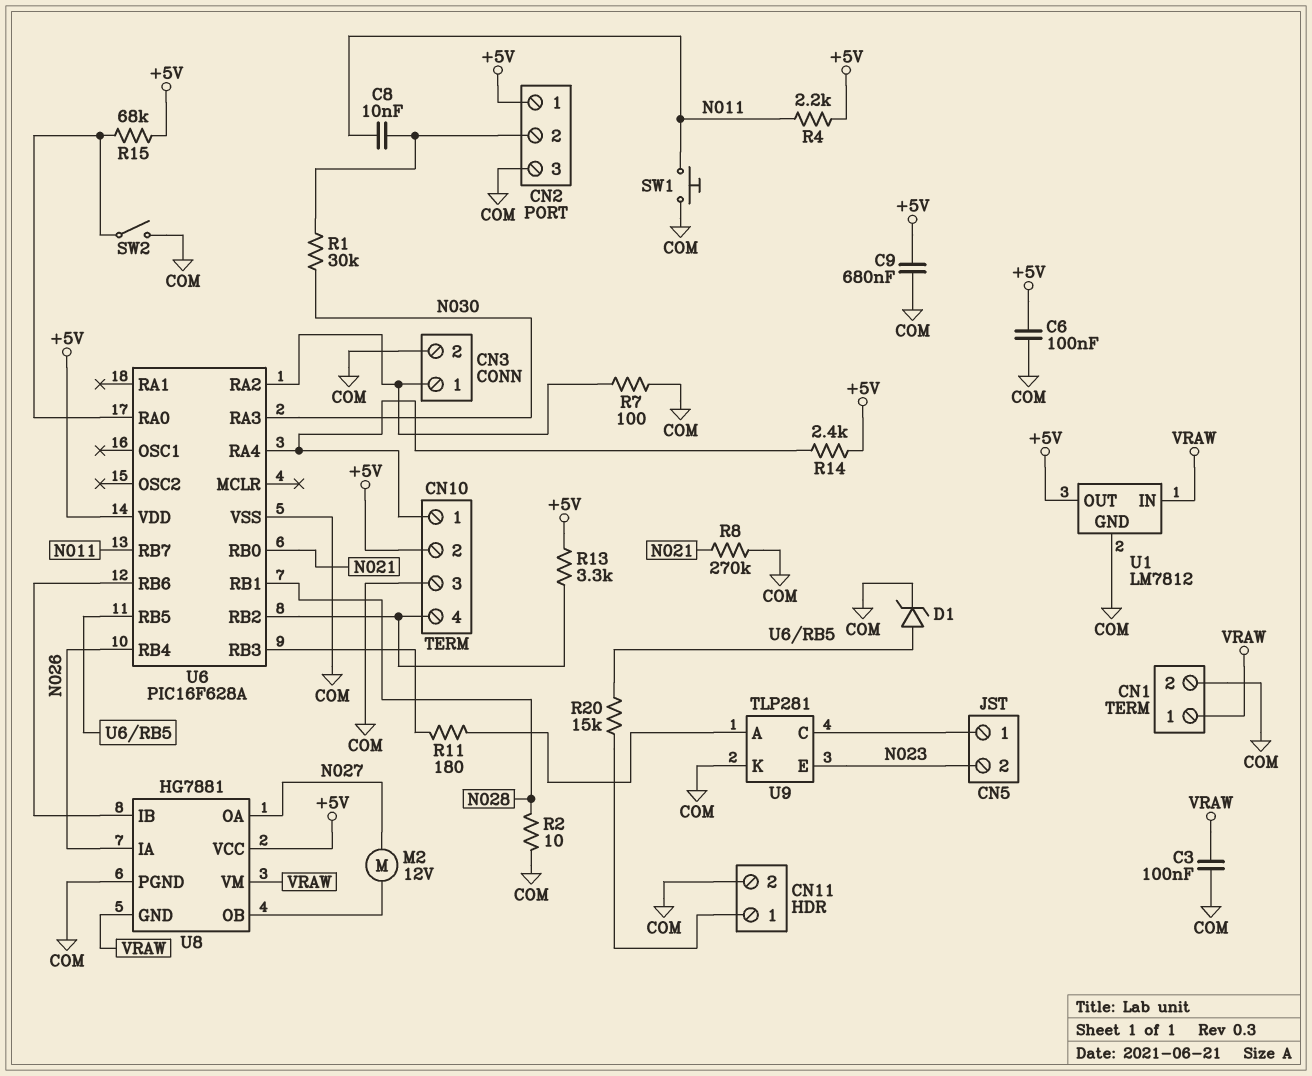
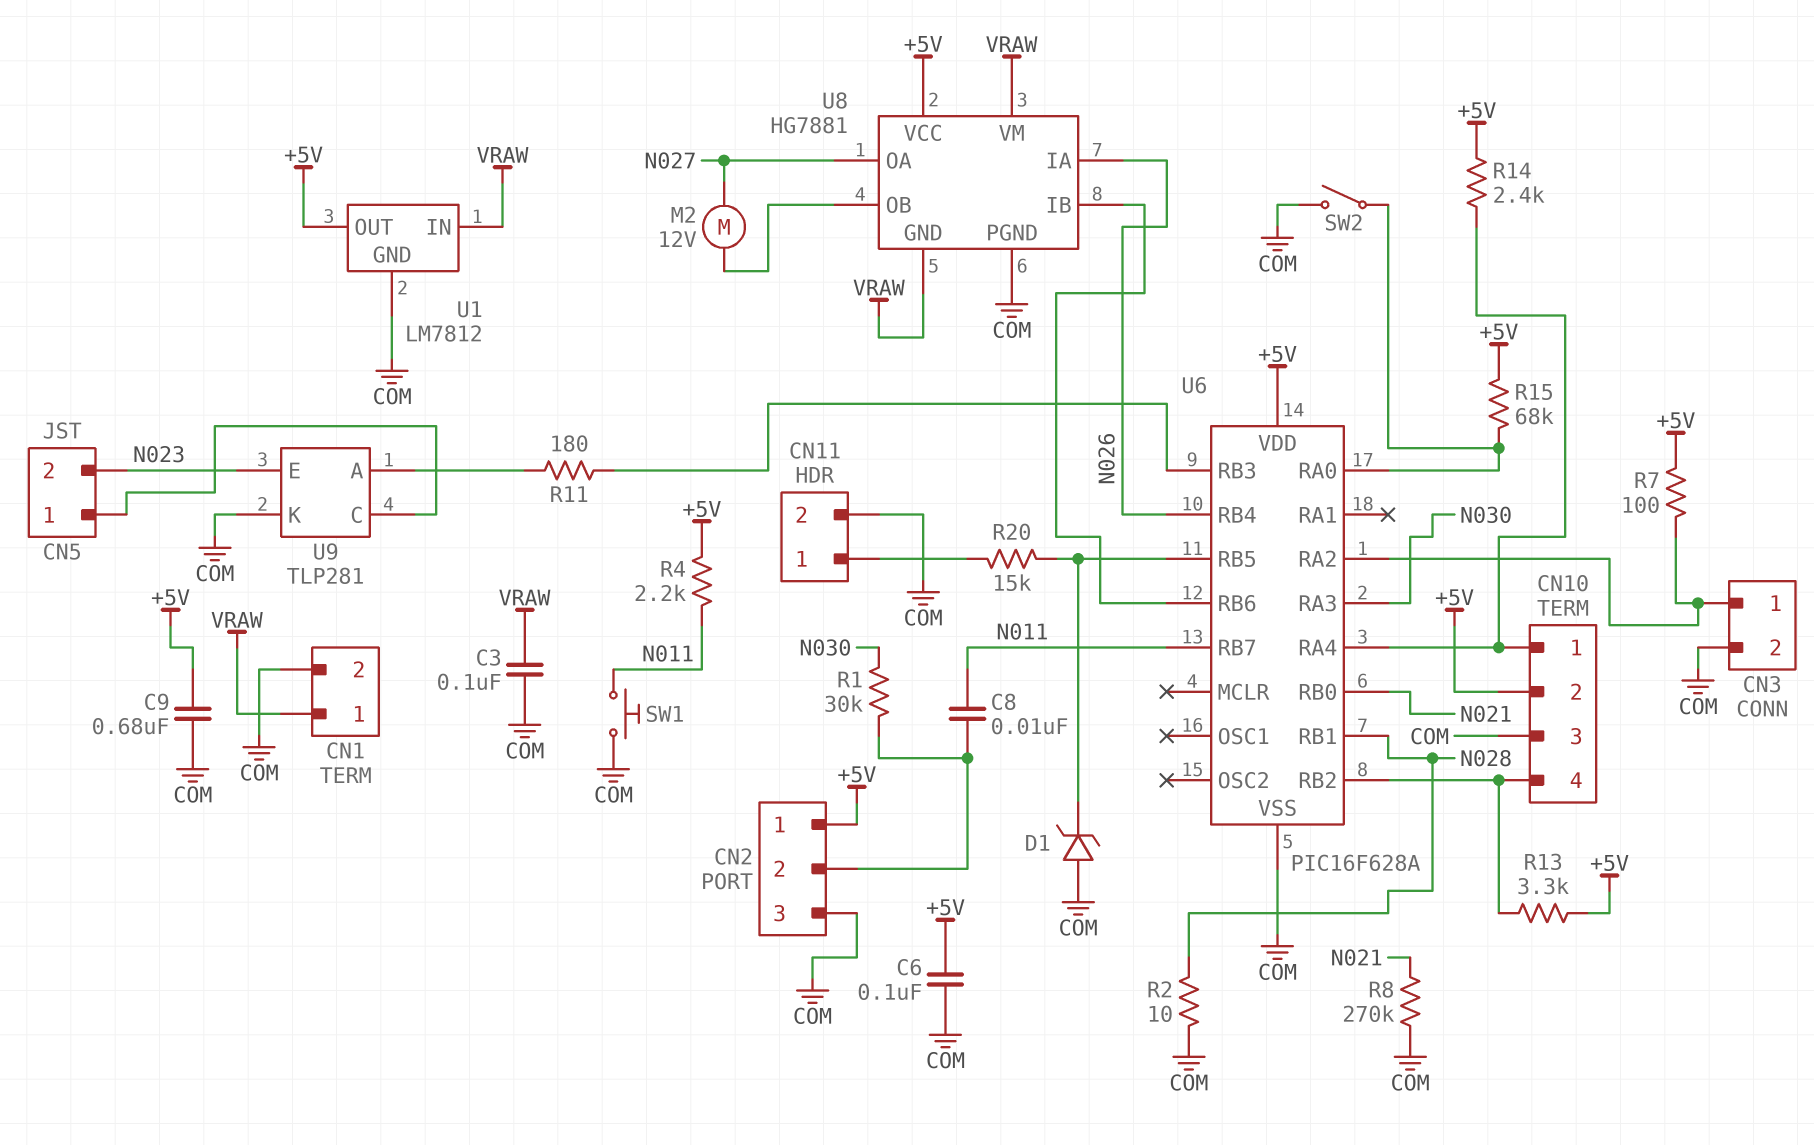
D1: zener (A U6/RB5, K COM) -> zener (A COM, K U6/RB5)
R7: 100 (CN3/1, COM) -> 100 (+5V, CN3/1)

